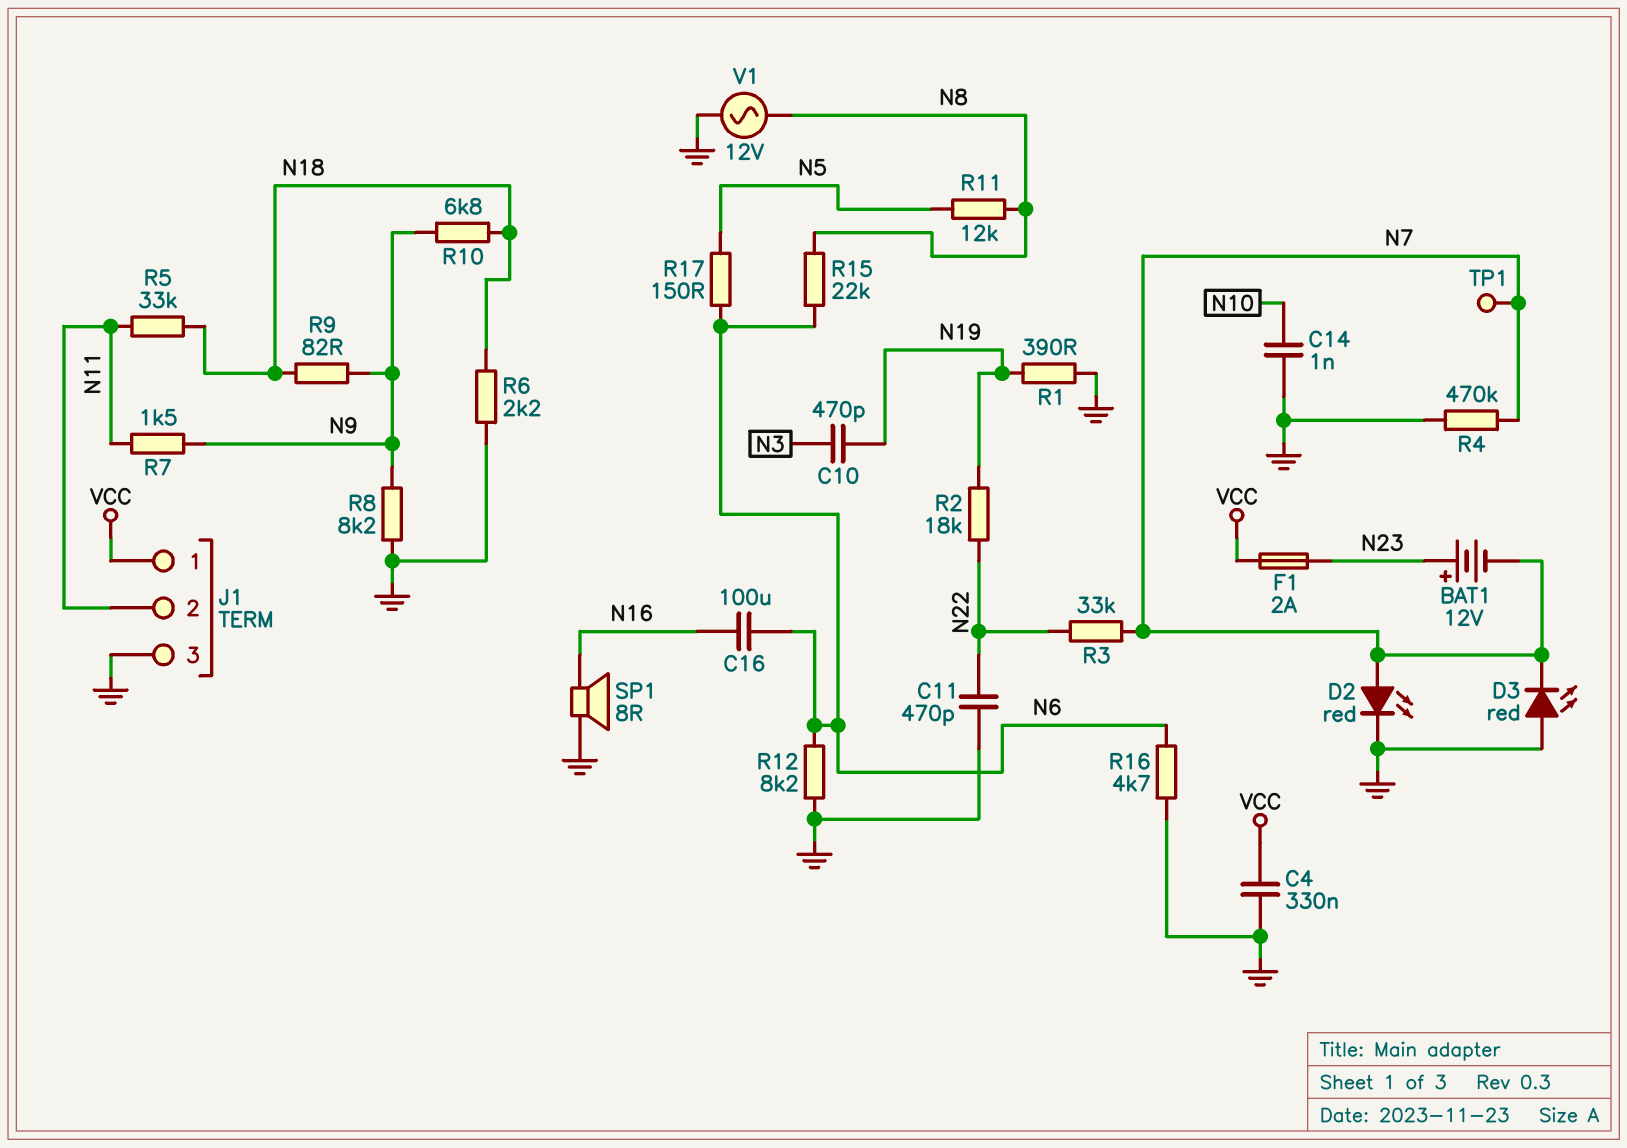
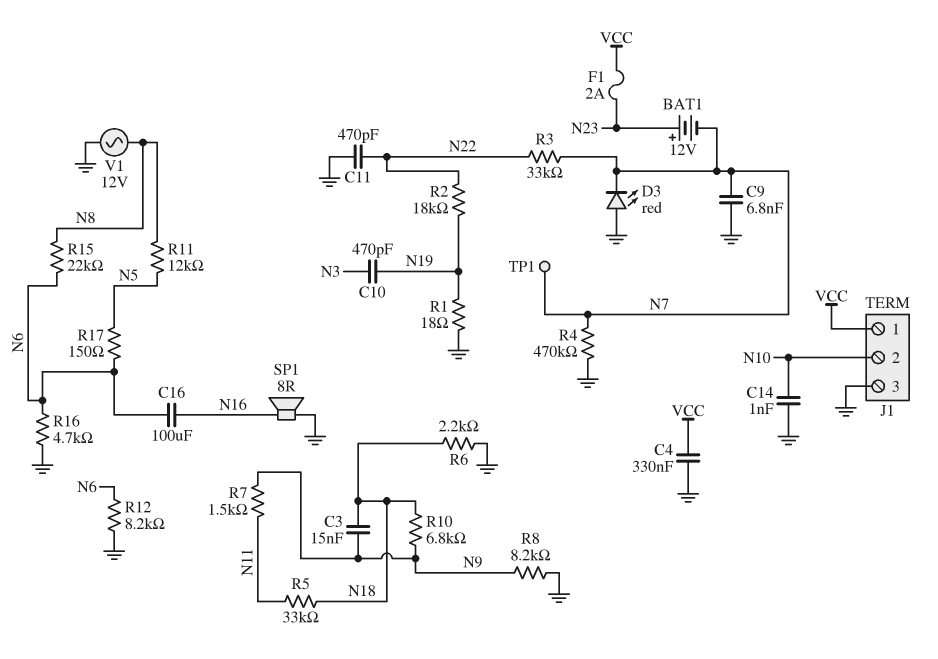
C3: none -> 15nF (N9, N18)
C9: none -> 6.8nF (GND, N7)
D2: LED red (A N7, K GND) -> none
J1 pin 2: N11 -> N10
R1: 390 (GND, N19) -> 18 (GND, N19)
R9: 82 (N9, N18) -> none

